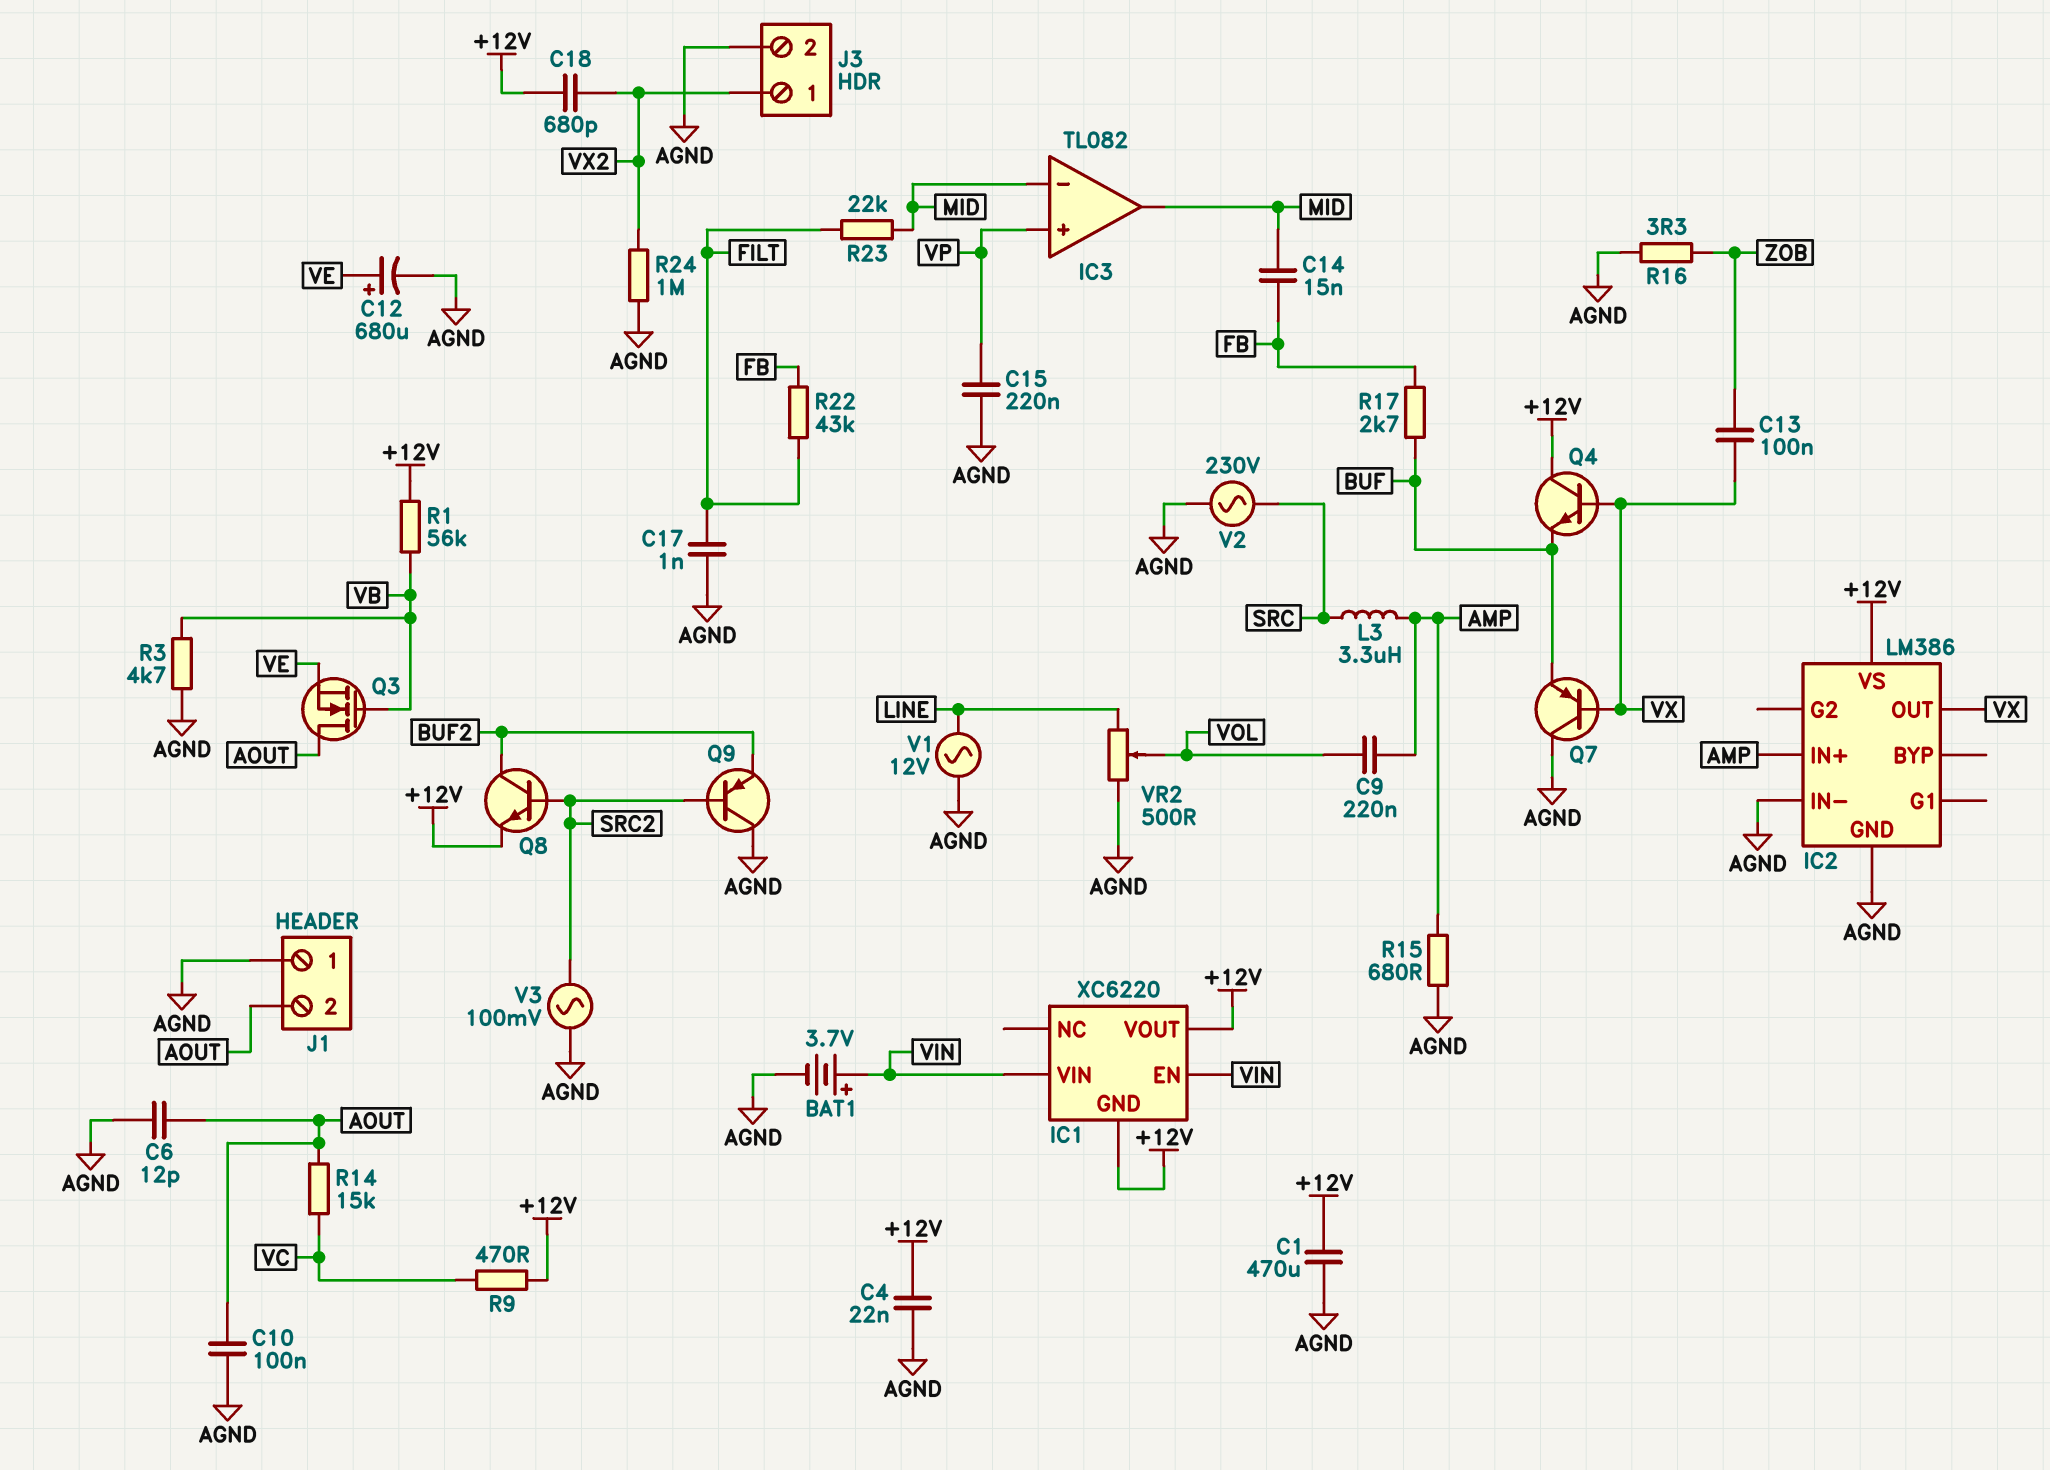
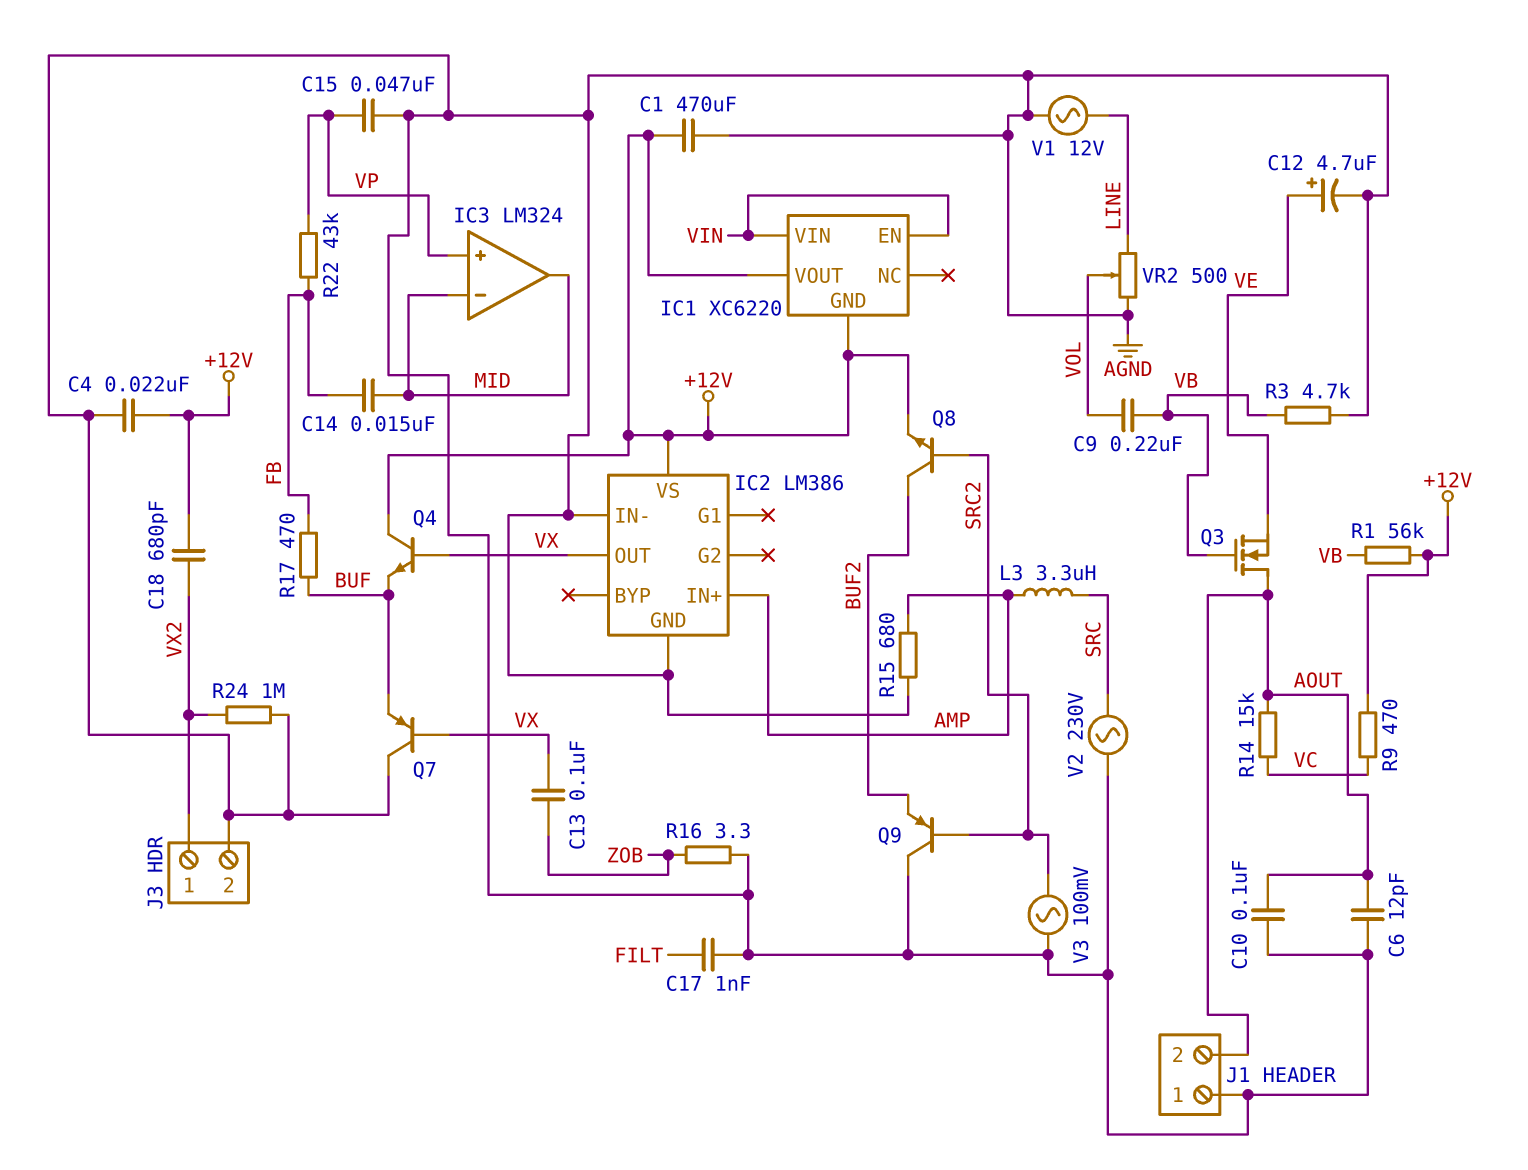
BAT1: 3.7V (plus VIN, minus AGND) -> none
C9: 220nF (AMP, VOL) -> 220nF (VB, VOL)
C12: 680uF (plus VE, minus AGND) -> 4.7uF (plus VE, minus AGND)
C15: 220nF (AGND, VP) -> 47nF (AGND, VP)
IC3: TL082 -> LM324
R17: 2.7k (BUF, FB) -> 470 (BUF, FB)
R22: 43k (FB, FILT) -> 43k (FB, VP)
R23: 22k (FILT, MID) -> none

